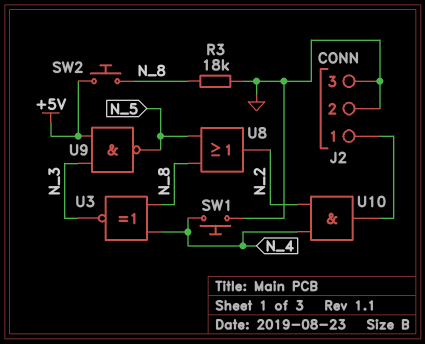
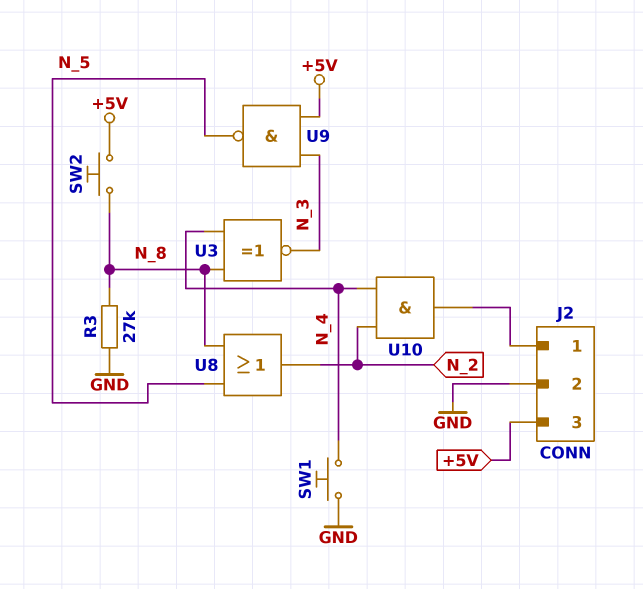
J2 pin 3: GND -> +5V
R3: 18k (GND, N_8) -> 27k (GND, N_8)

